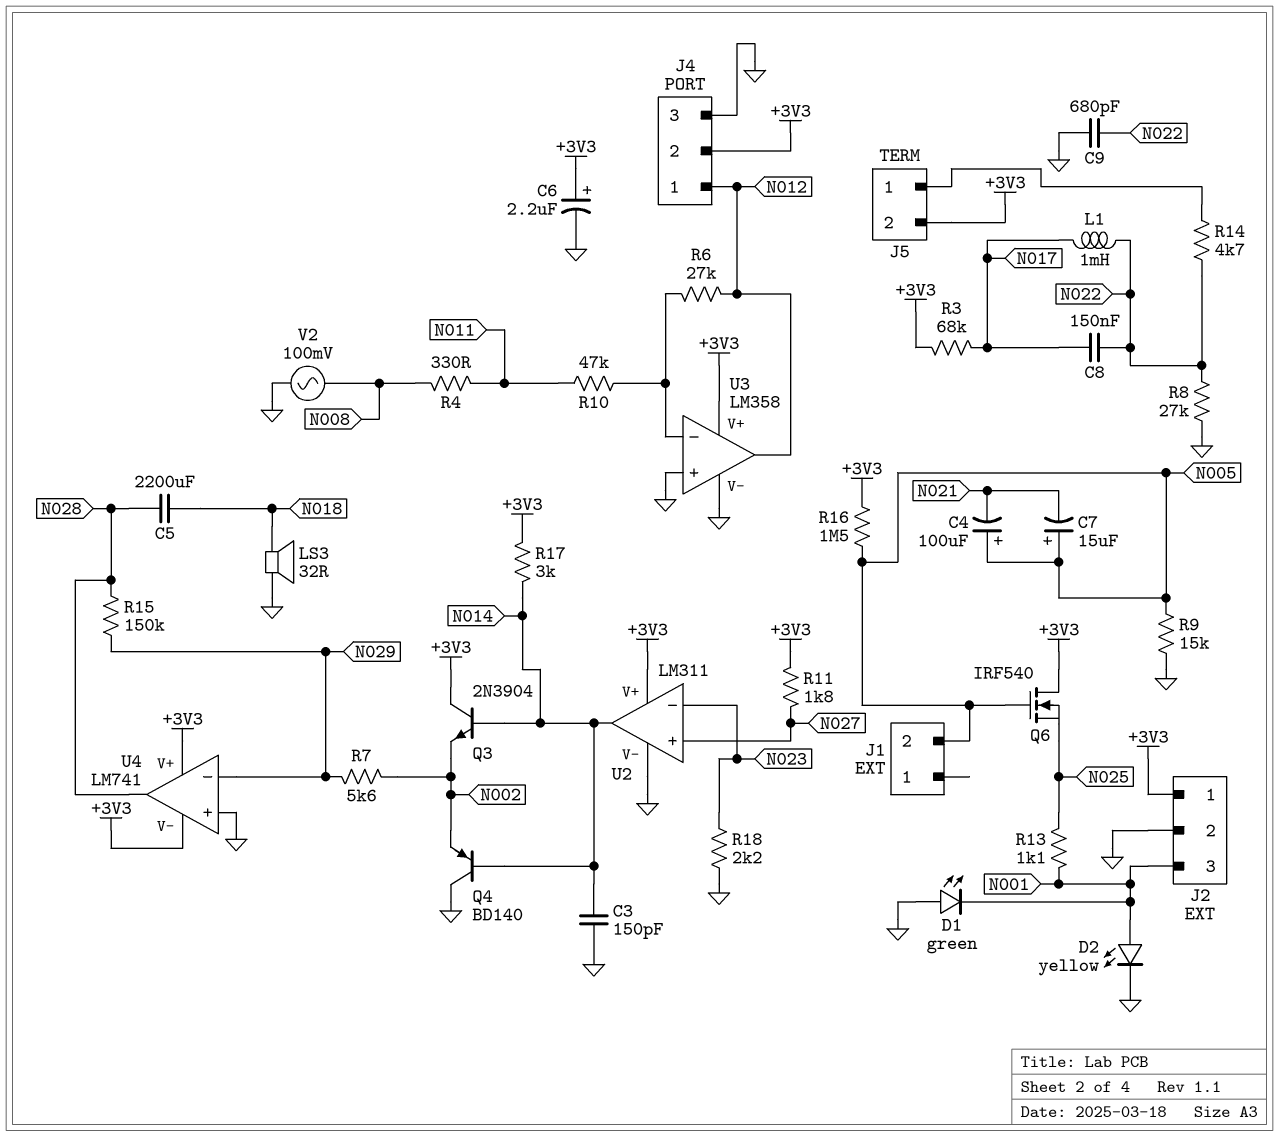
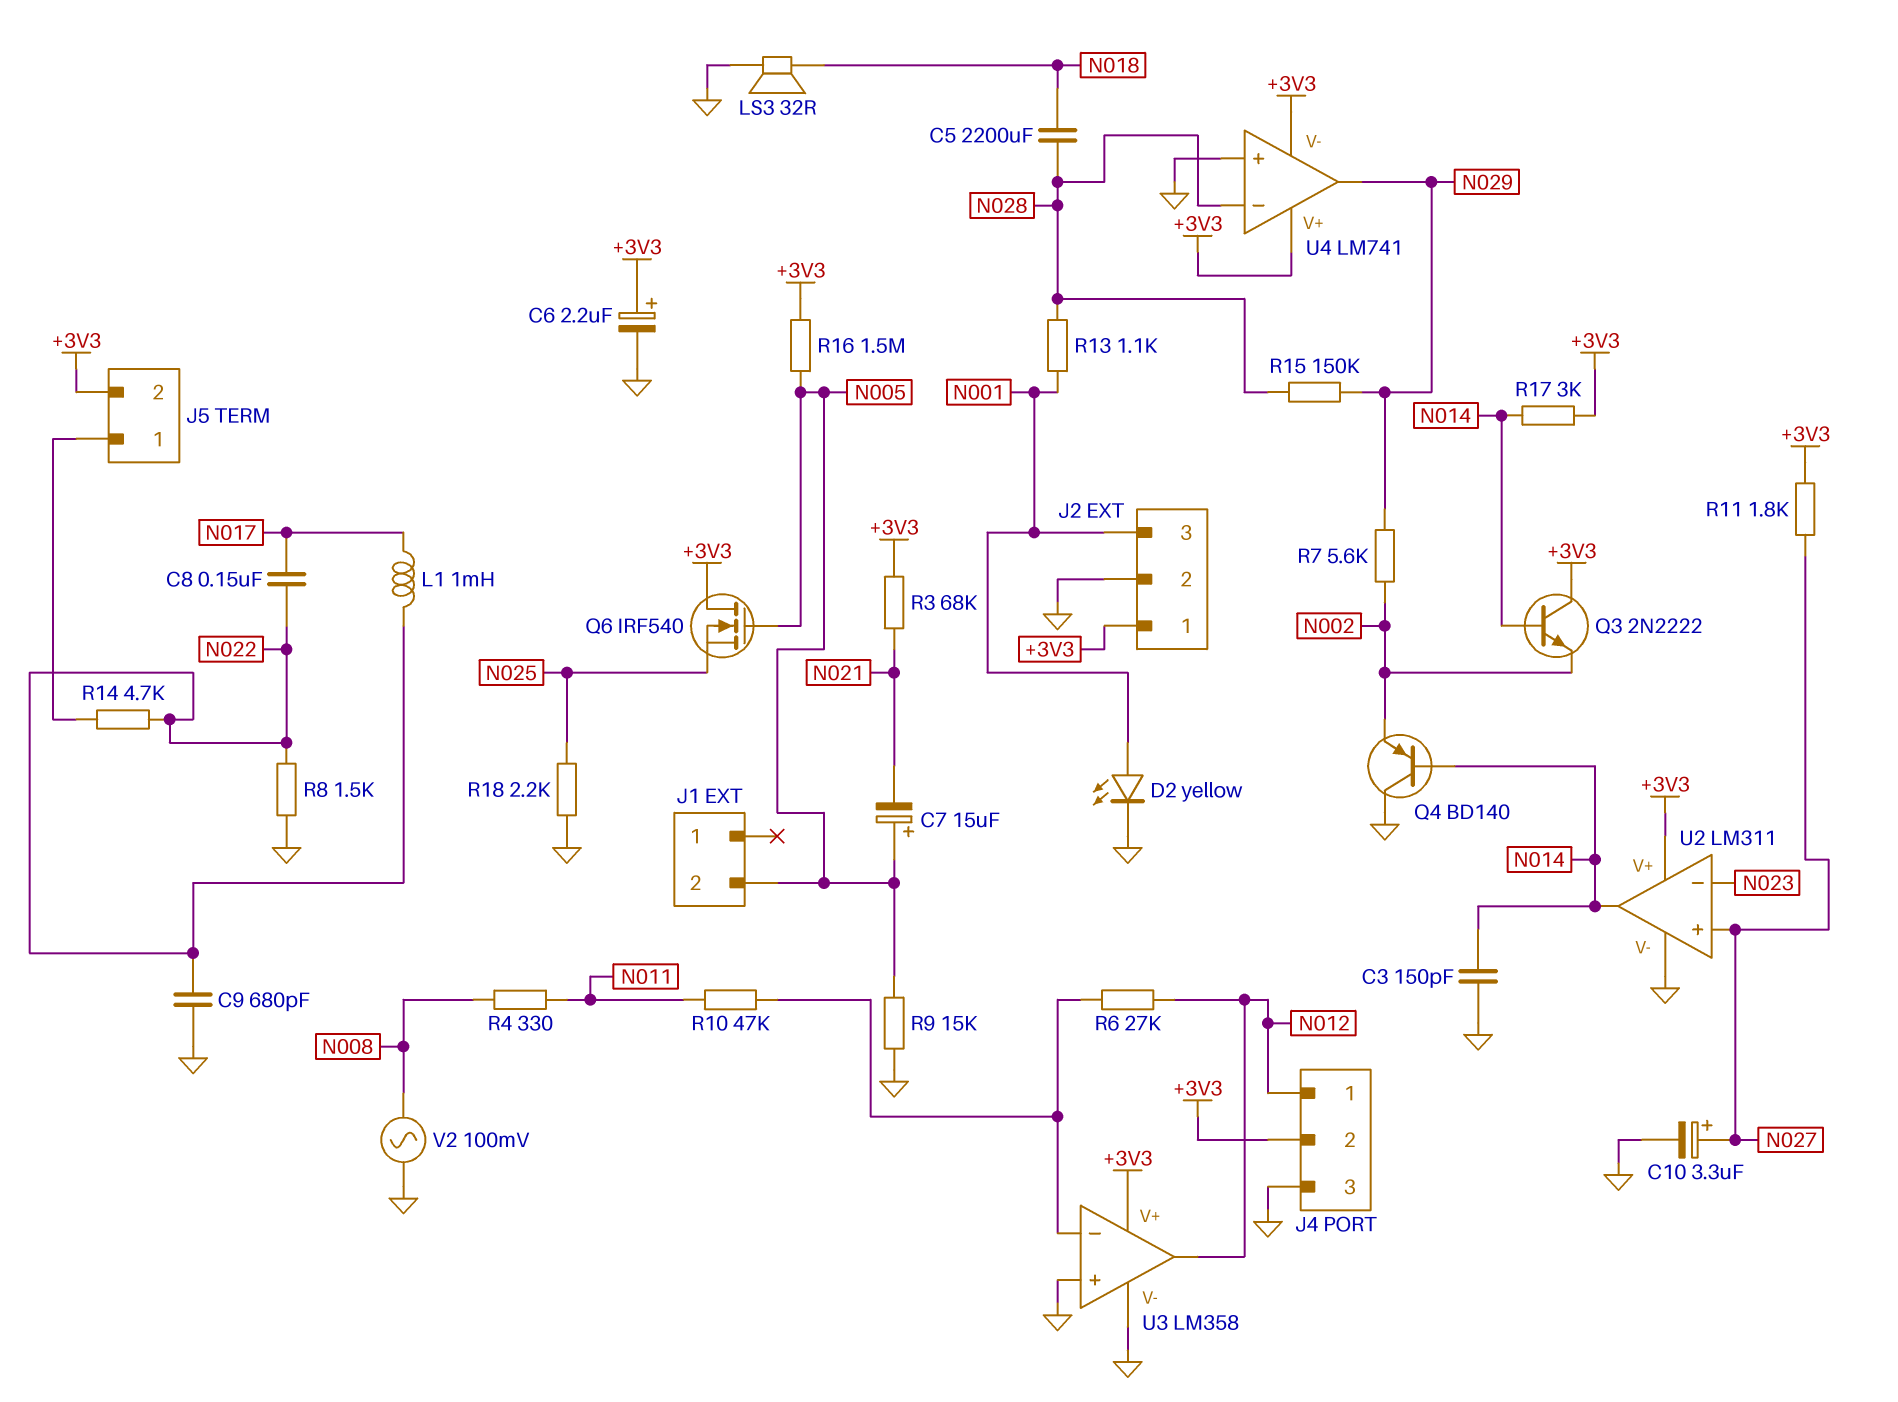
C4: 100uF (plus N005, minus N021) -> none
C10: none -> 3.3uF (plus N027, minus GND)
D1: LED green (A GND, K N001) -> none
Q3: NPN 2N3904 (B N014, C +3V3, E N002) -> NPN 2N2222 (B N014, C +3V3, E N002)
R3: 68k (+3V3, N017) -> 68k (+3V3, N021)
R8: 27k (GND, N022) -> 1.5k (GND, N022)
R13: 1.1k (N001, N025) -> 1.1k (N001, N028)
R18: 2.2k (GND, N023) -> 2.2k (GND, N025)
U4 pin in-: N029 -> N028
U4 pin out: N028 -> N029

